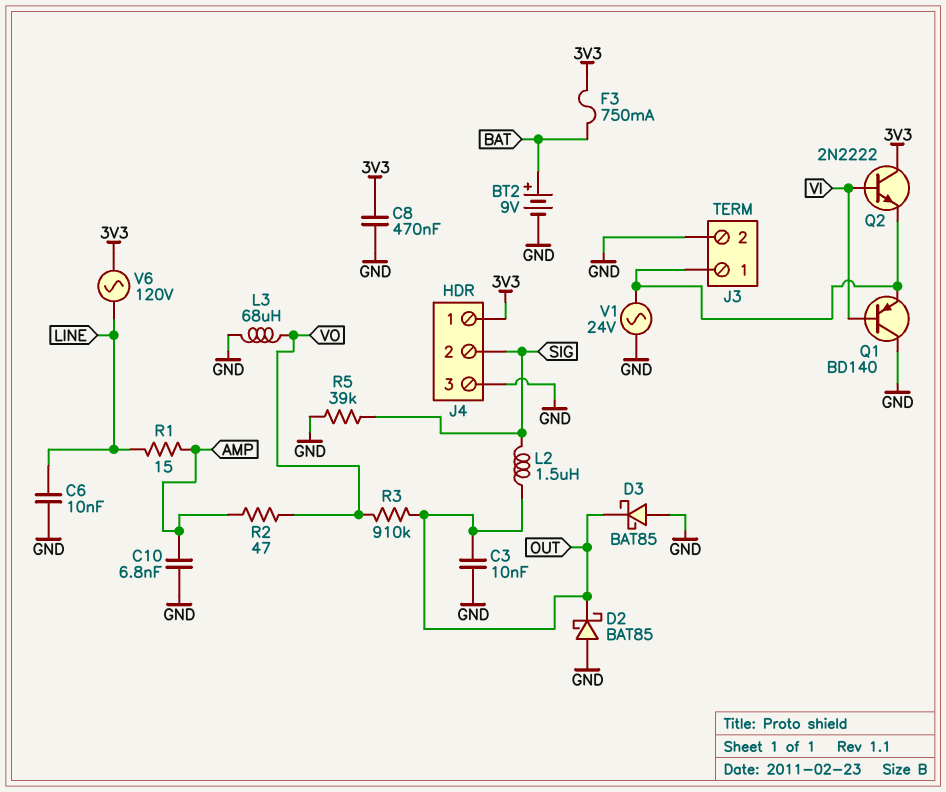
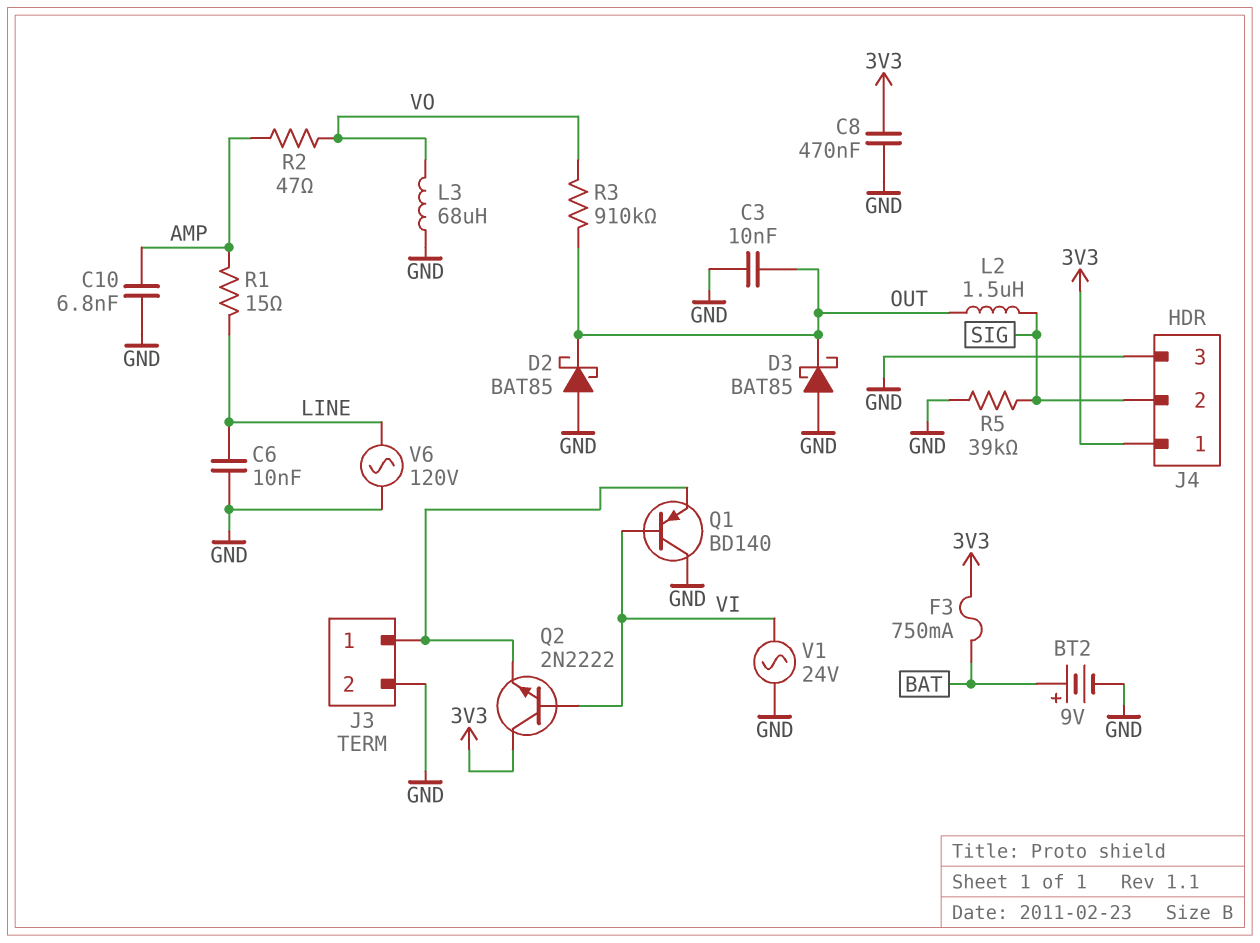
V1: AC 24V (GND, J3/1) -> AC 24V (GND, VI)
V6: AC 120V (3V3, LINE) -> AC 120V (GND, LINE)

